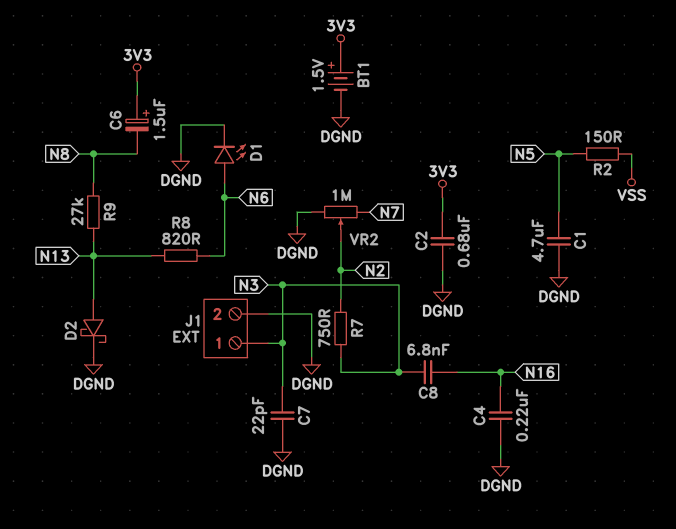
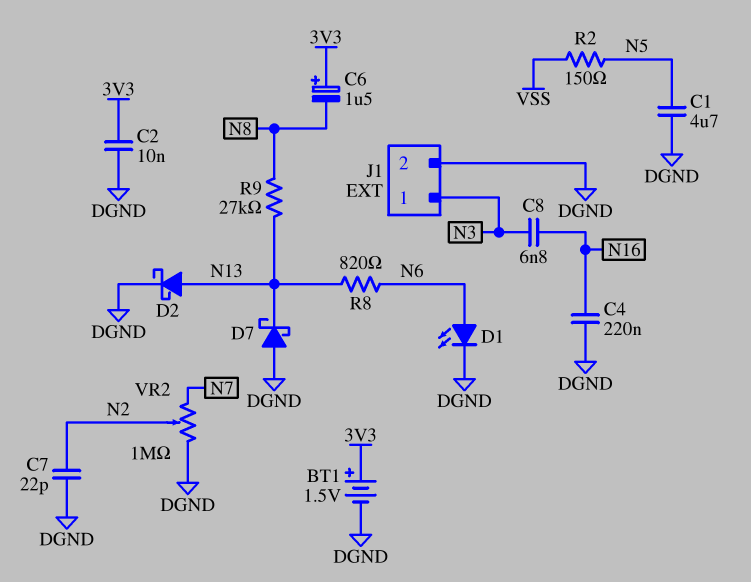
C2: 680nF (3V3, DGND) -> 10nF (3V3, DGND)
C7: 22pF (DGND, N3) -> 22pF (DGND, N2)
D7: none -> schottky (A DGND, K N13)
R7: 750 (N2, N3) -> none

